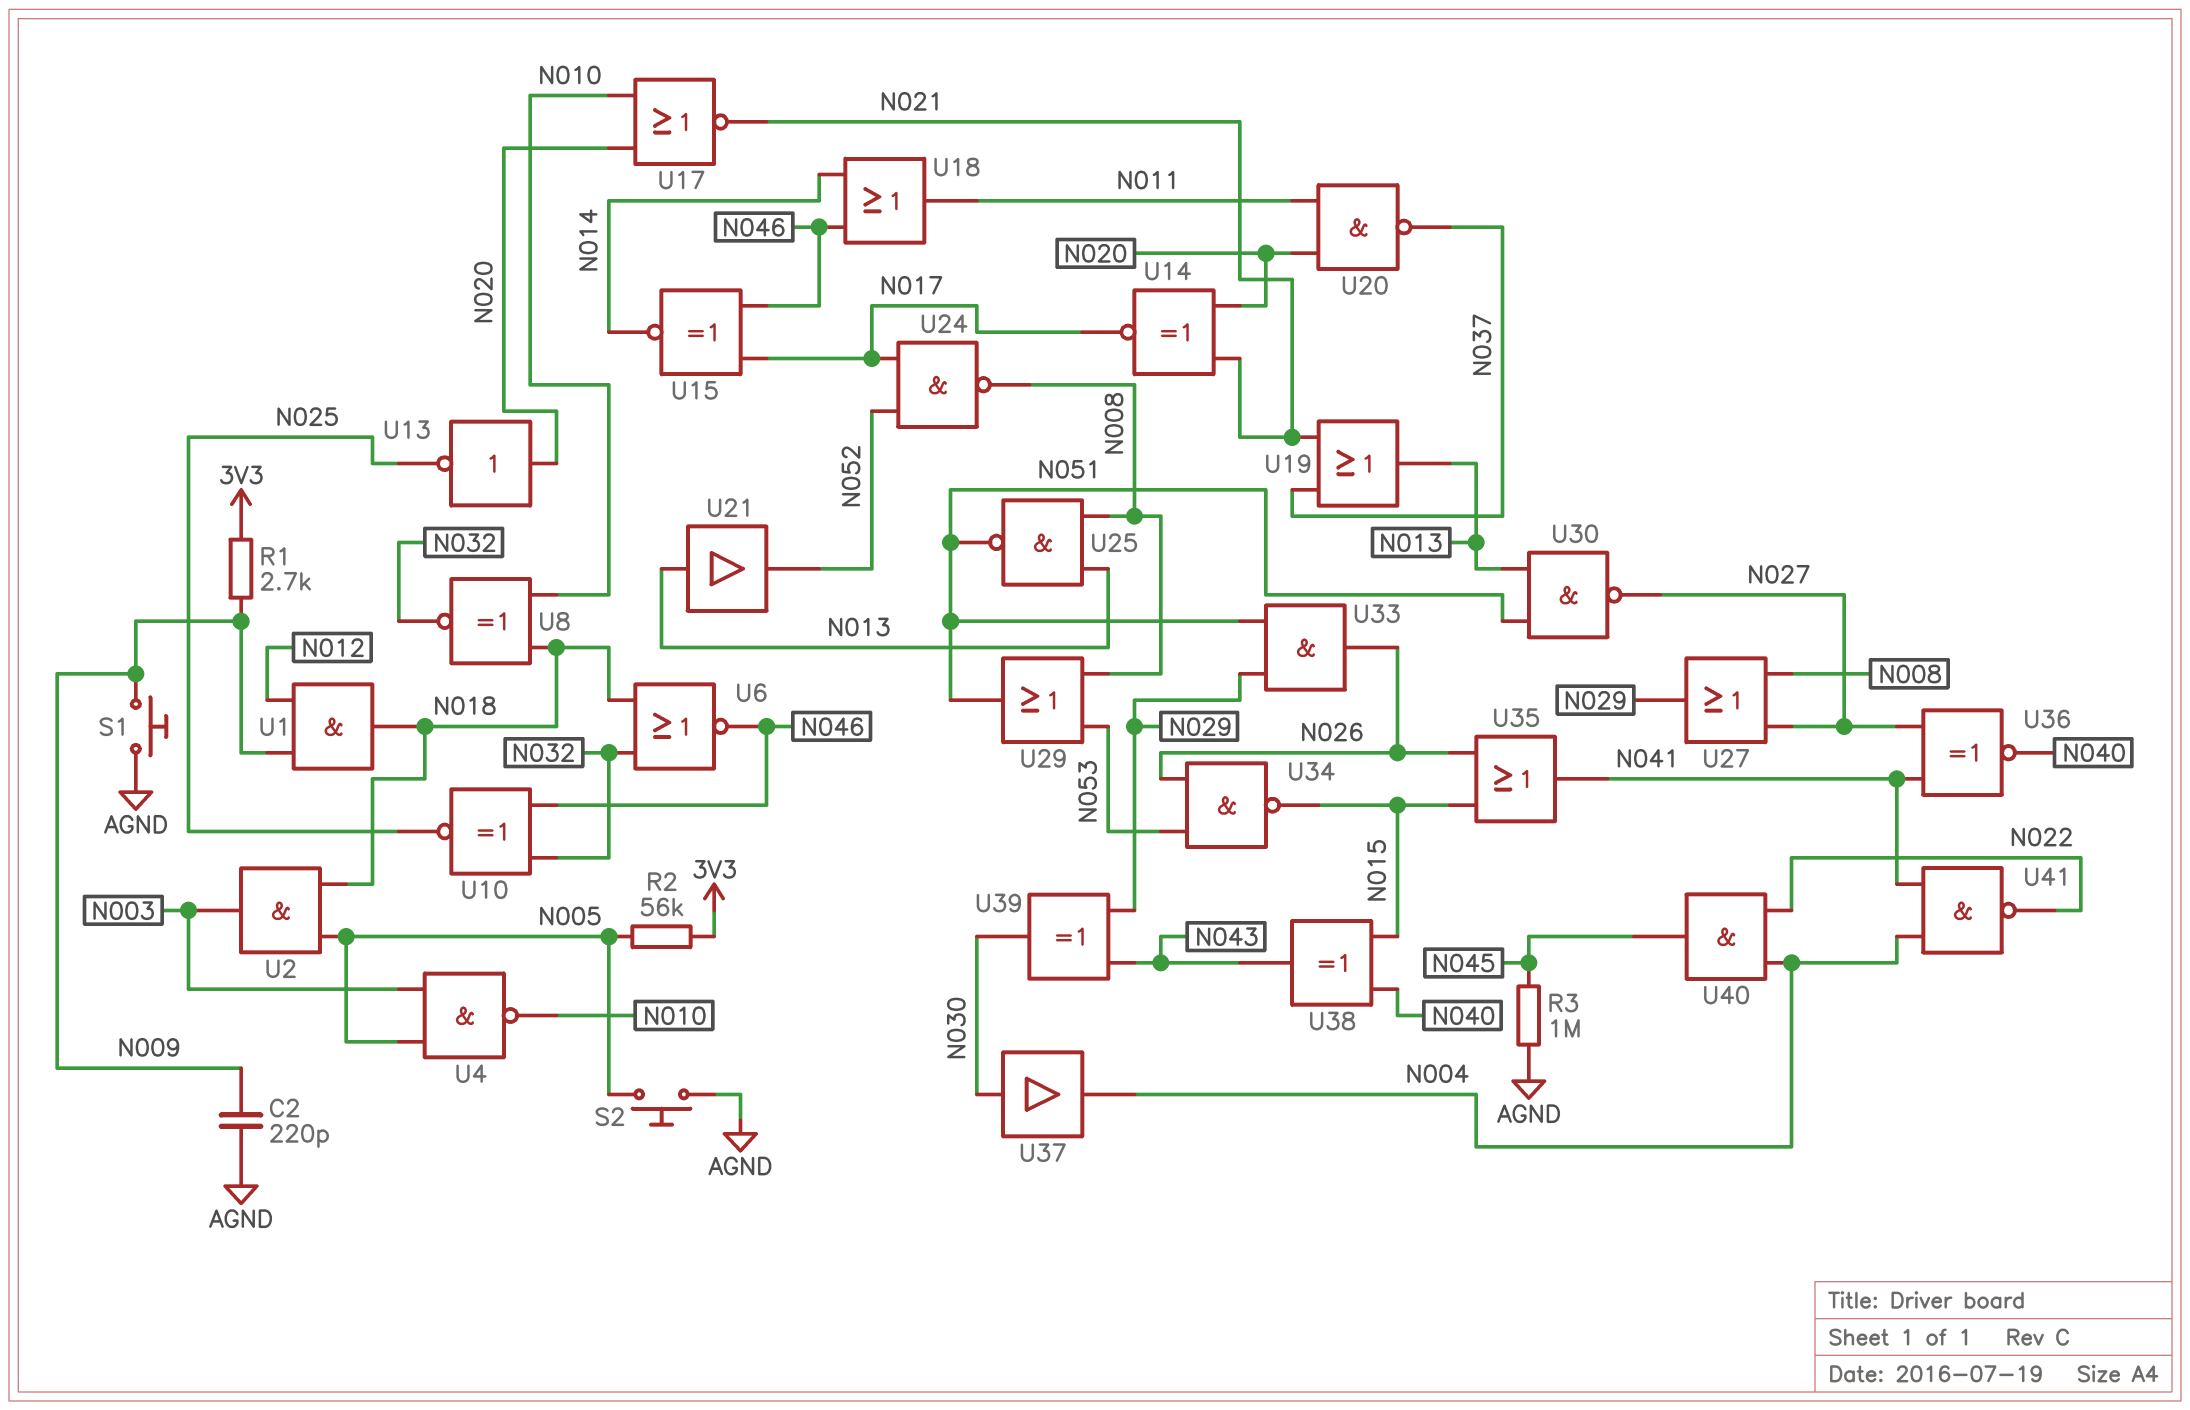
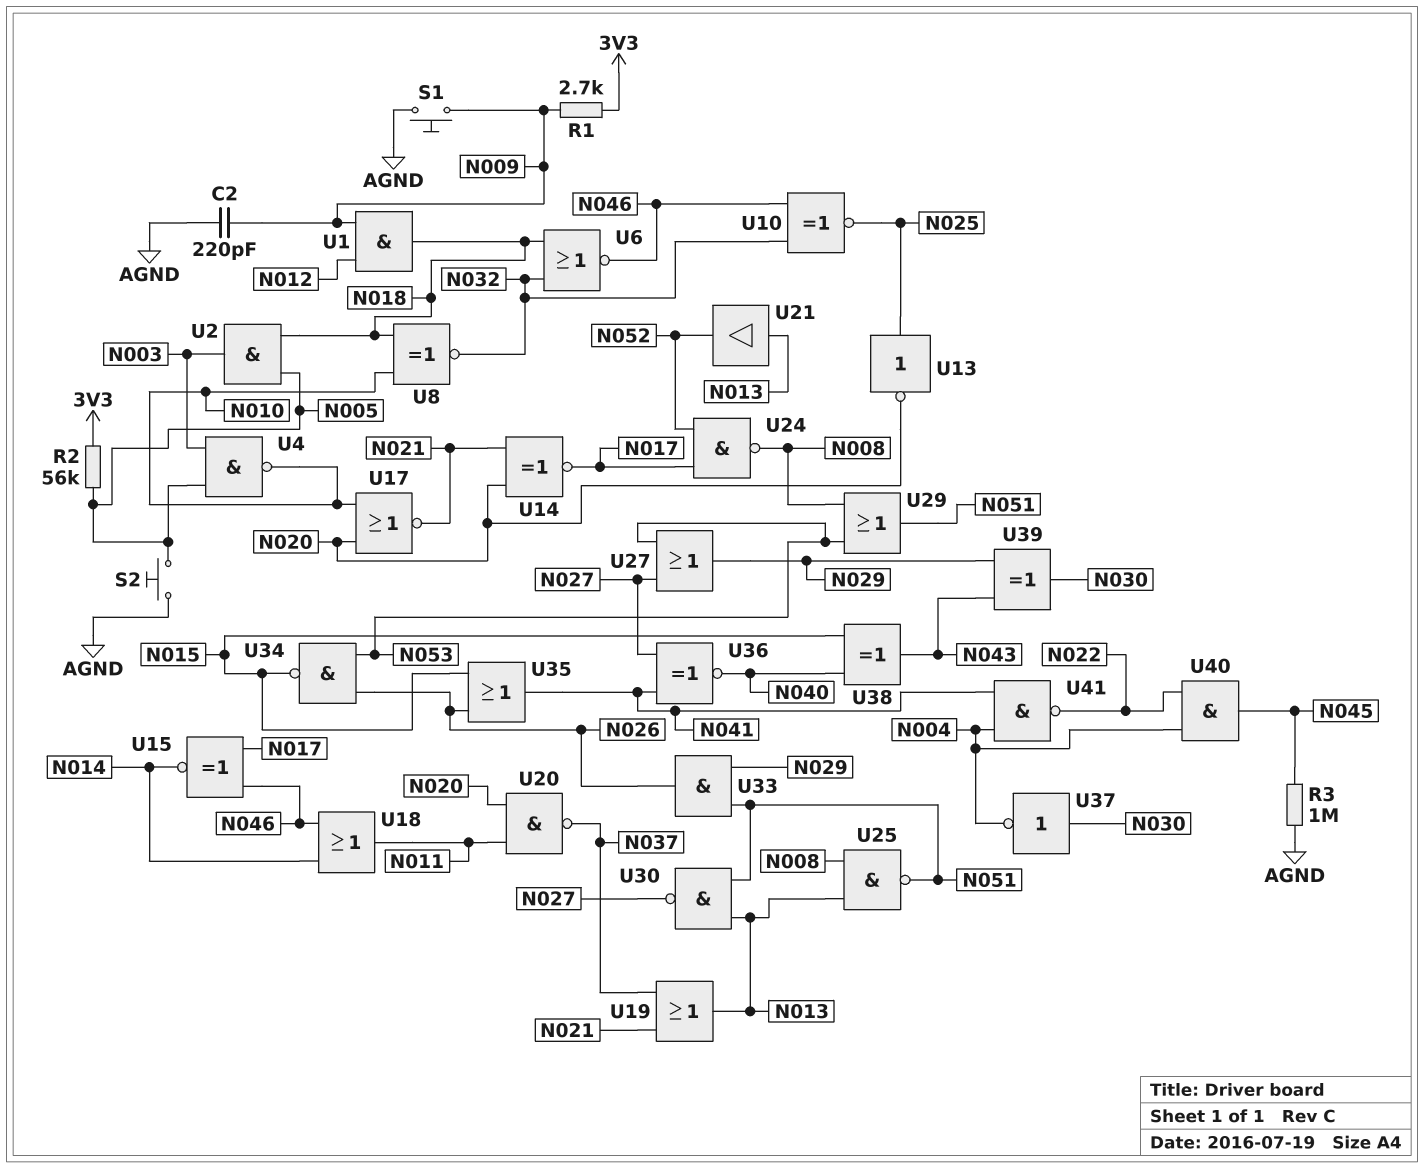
U13: NOT (in N020, out N025) -> NOT (in N025, out N020)
U27: OR (in N008, in N027, out N029) -> OR (in N027, in N053, out N029)
U37: buffer (in N030, out N004) -> NOT (in N030, out N004)

